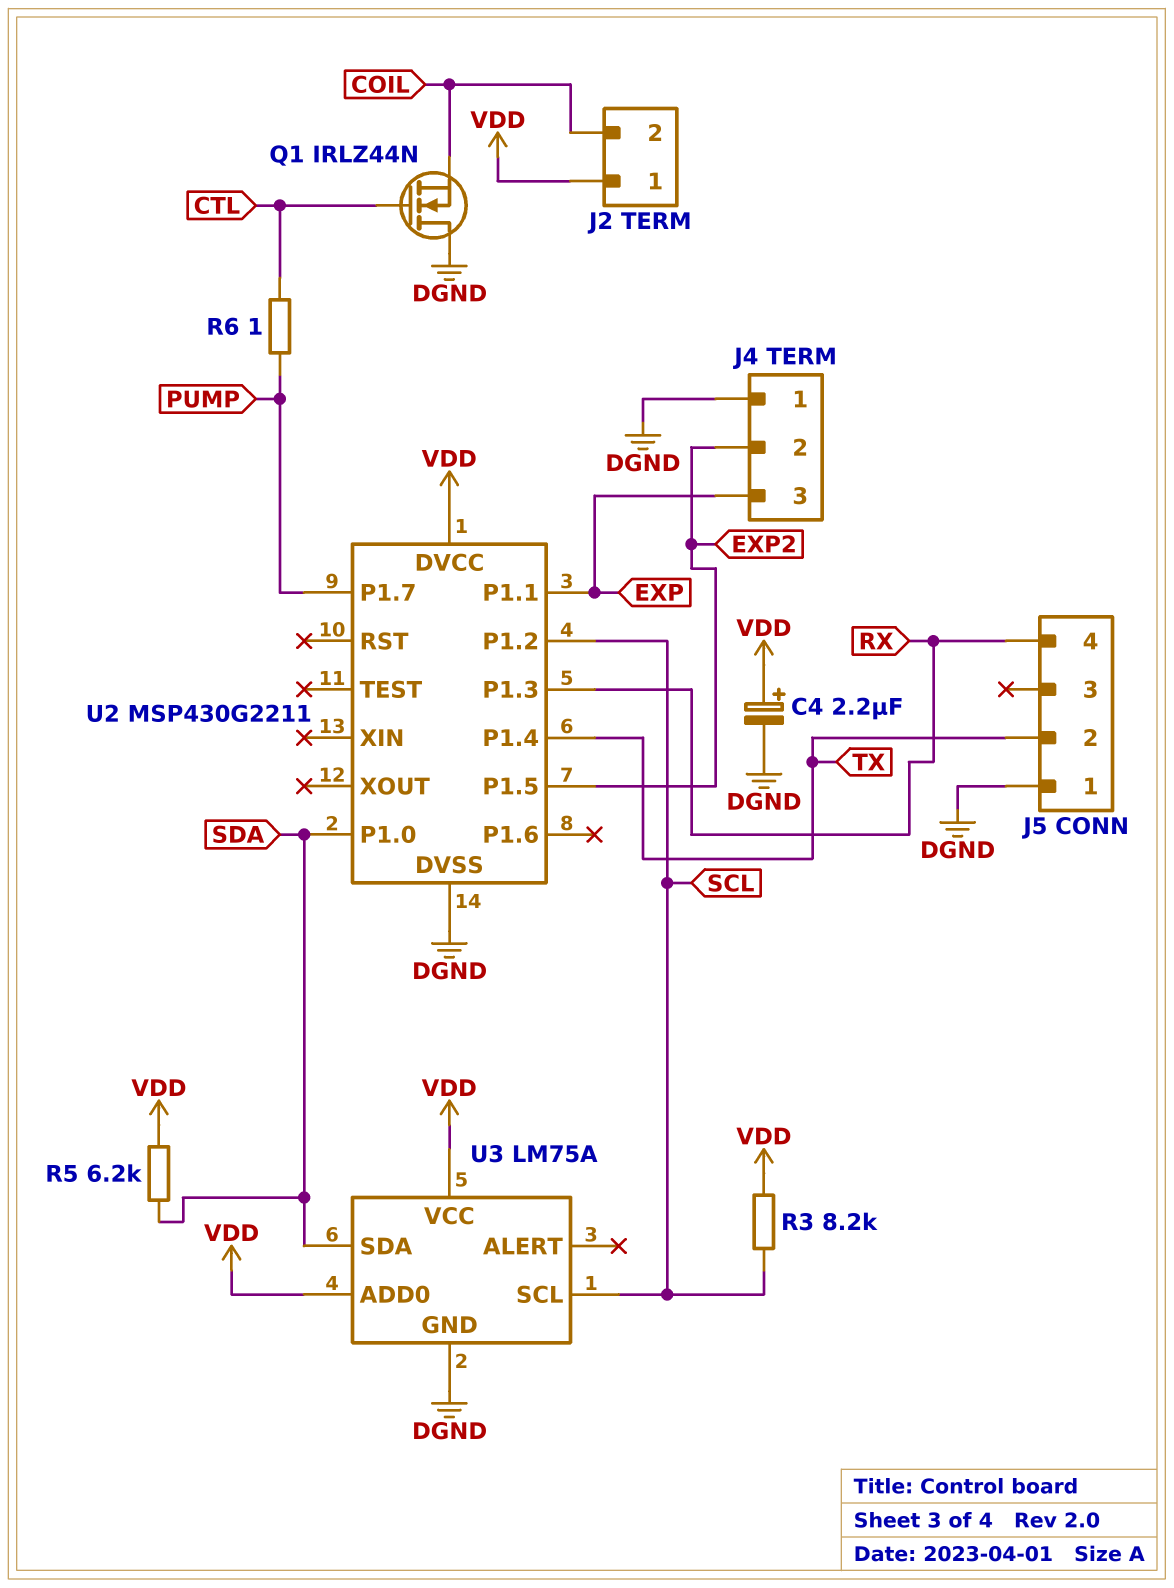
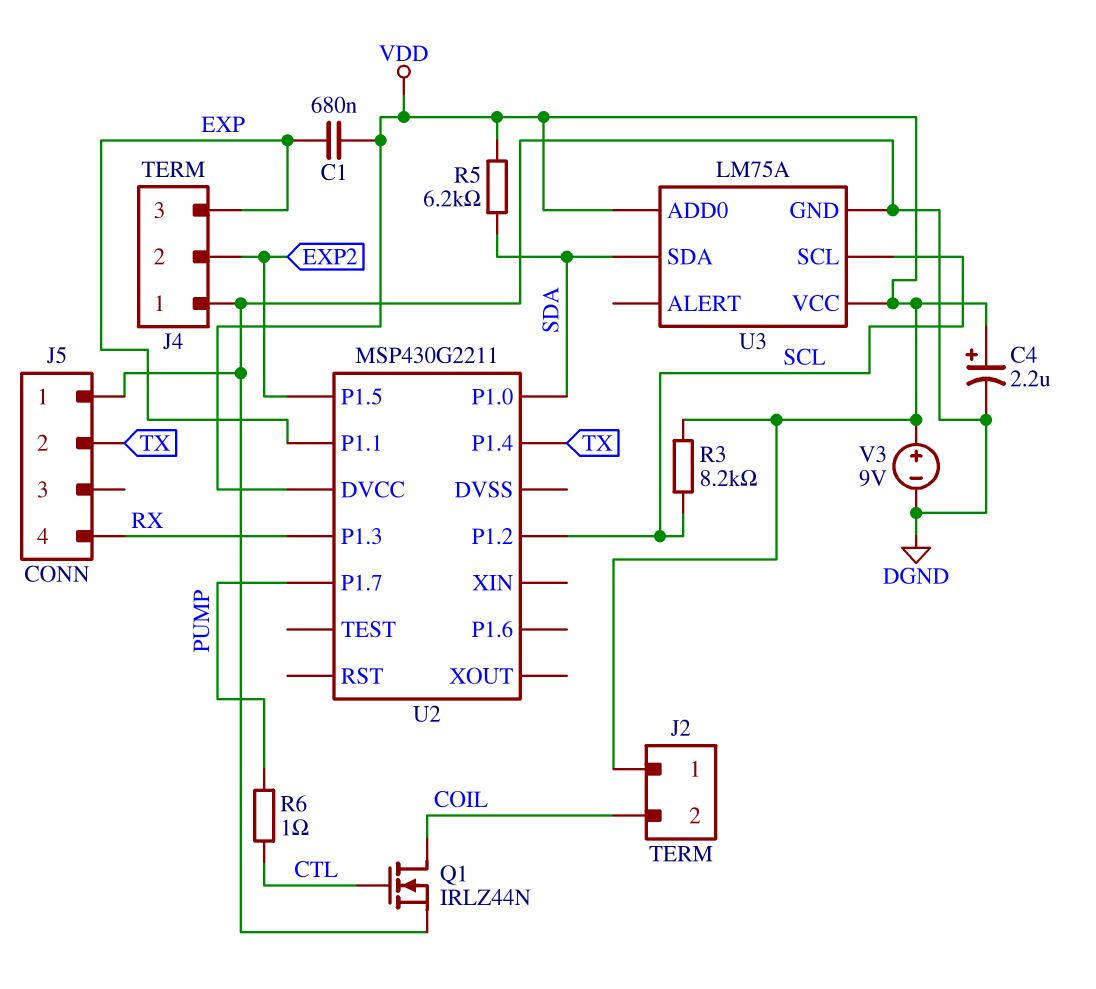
C1: none -> 680nF (EXP, VDD)
Q1: NMOS IRLZ44N (G CTL, D DGND, S COIL) -> NMOS IRLZ44N (G CTL, D COIL, S DGND)
U2 pin DVSS: DGND -> none
V3: none -> 9V (plus VDD, minus DGND)

